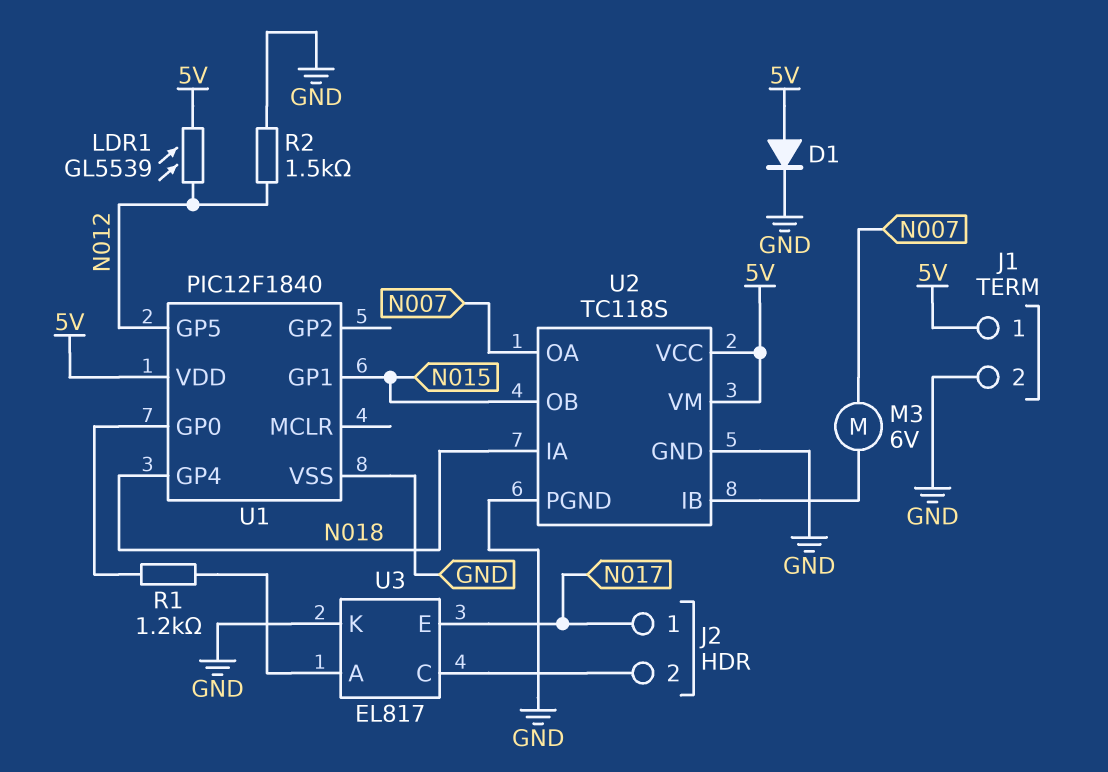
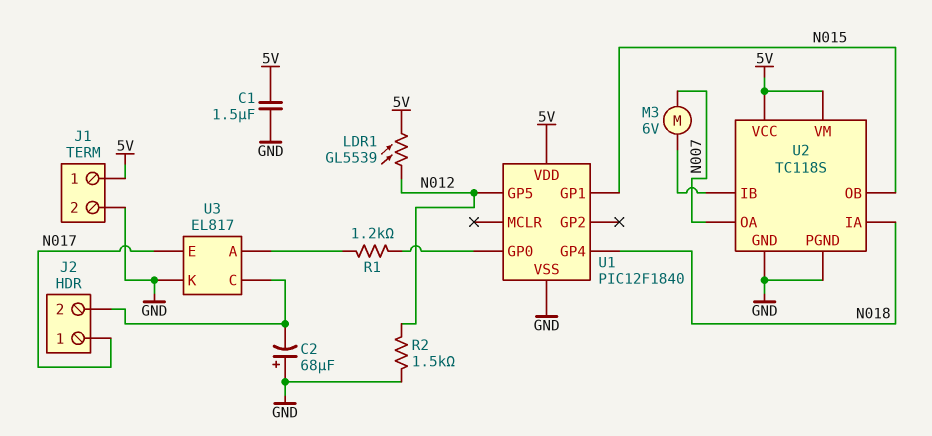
C1: none -> 1.5uF (5V, GND)
C2: none -> 68uF (plus GND, minus J2/2)
D1: diode (A 5V, K GND) -> none

